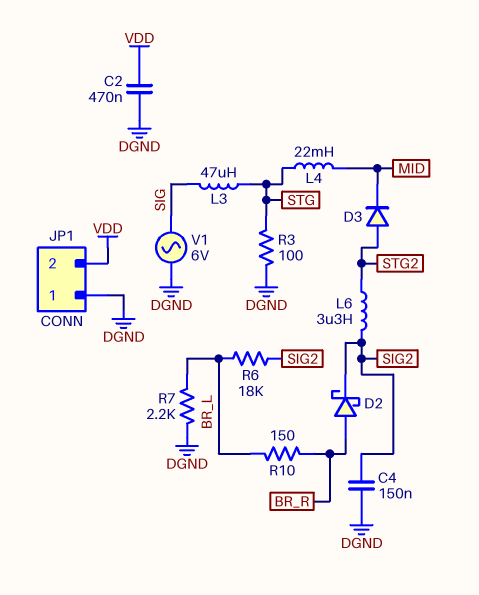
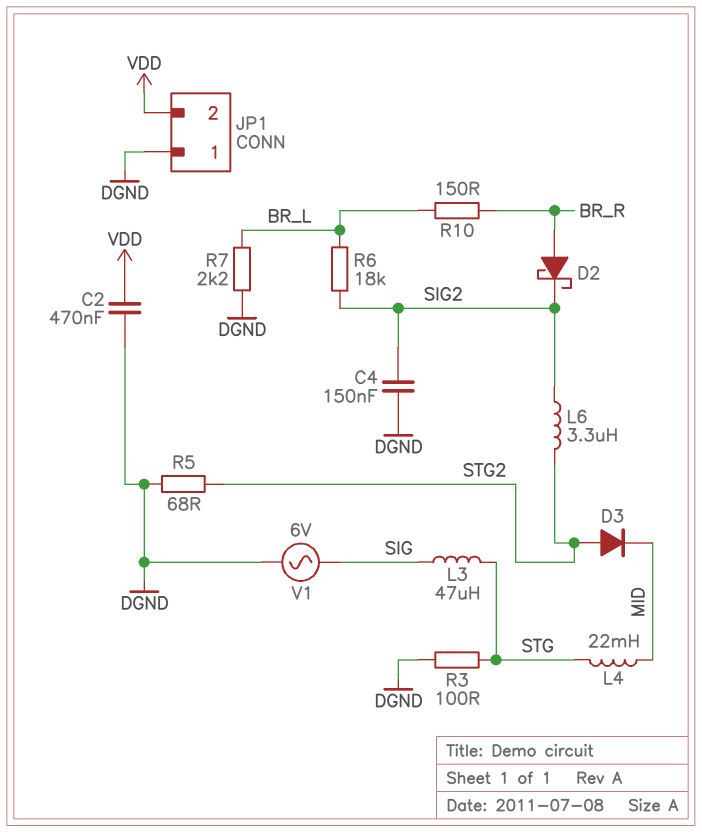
R5: none -> 68 (DGND, STG2)

